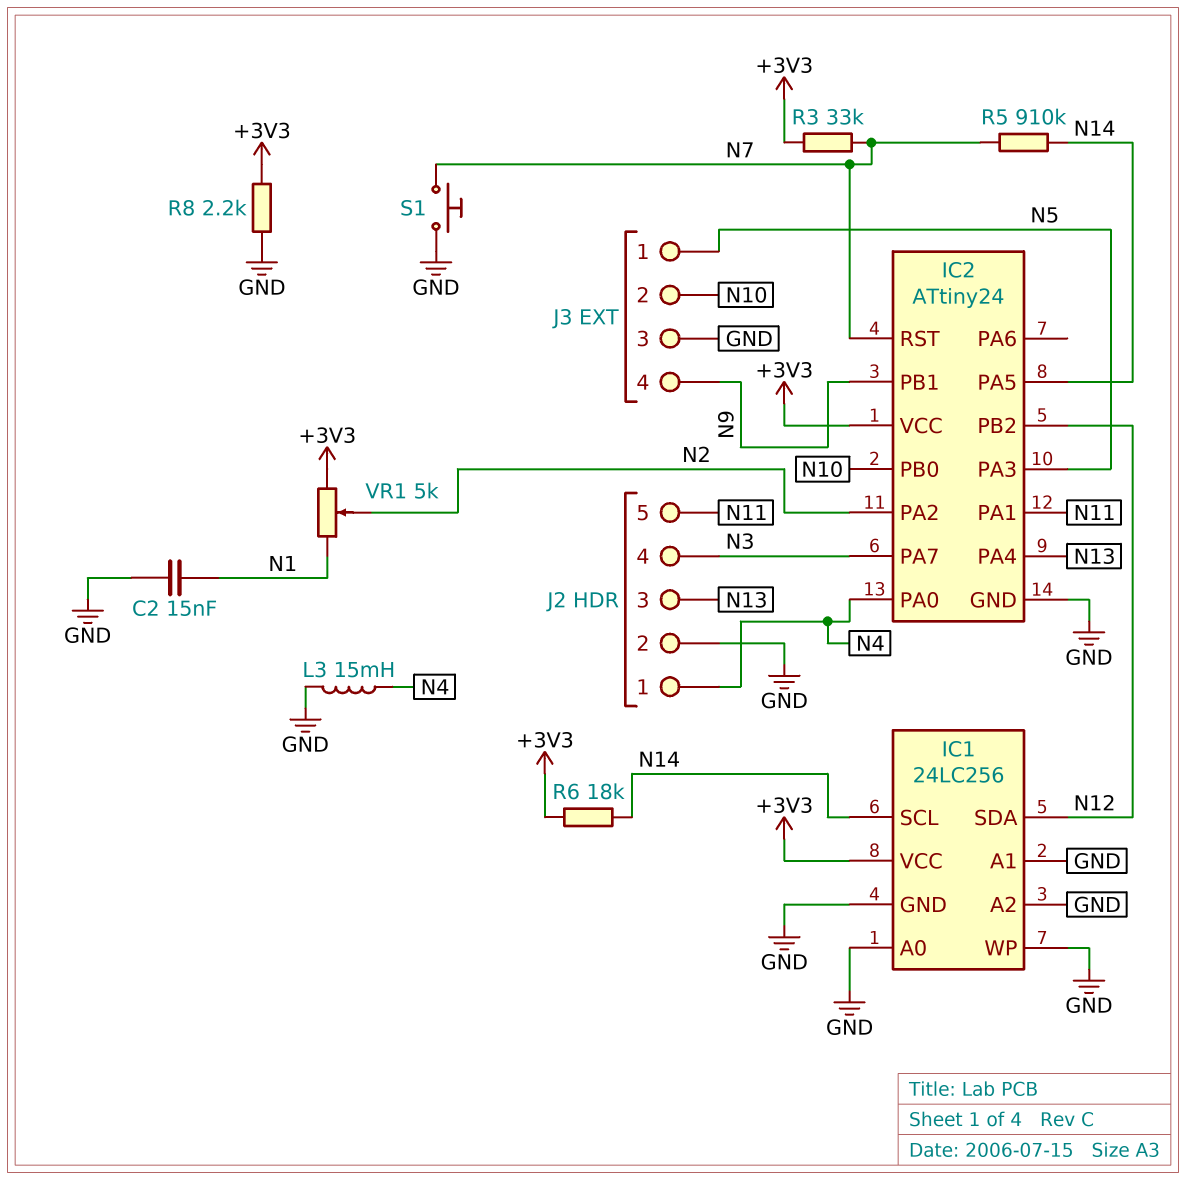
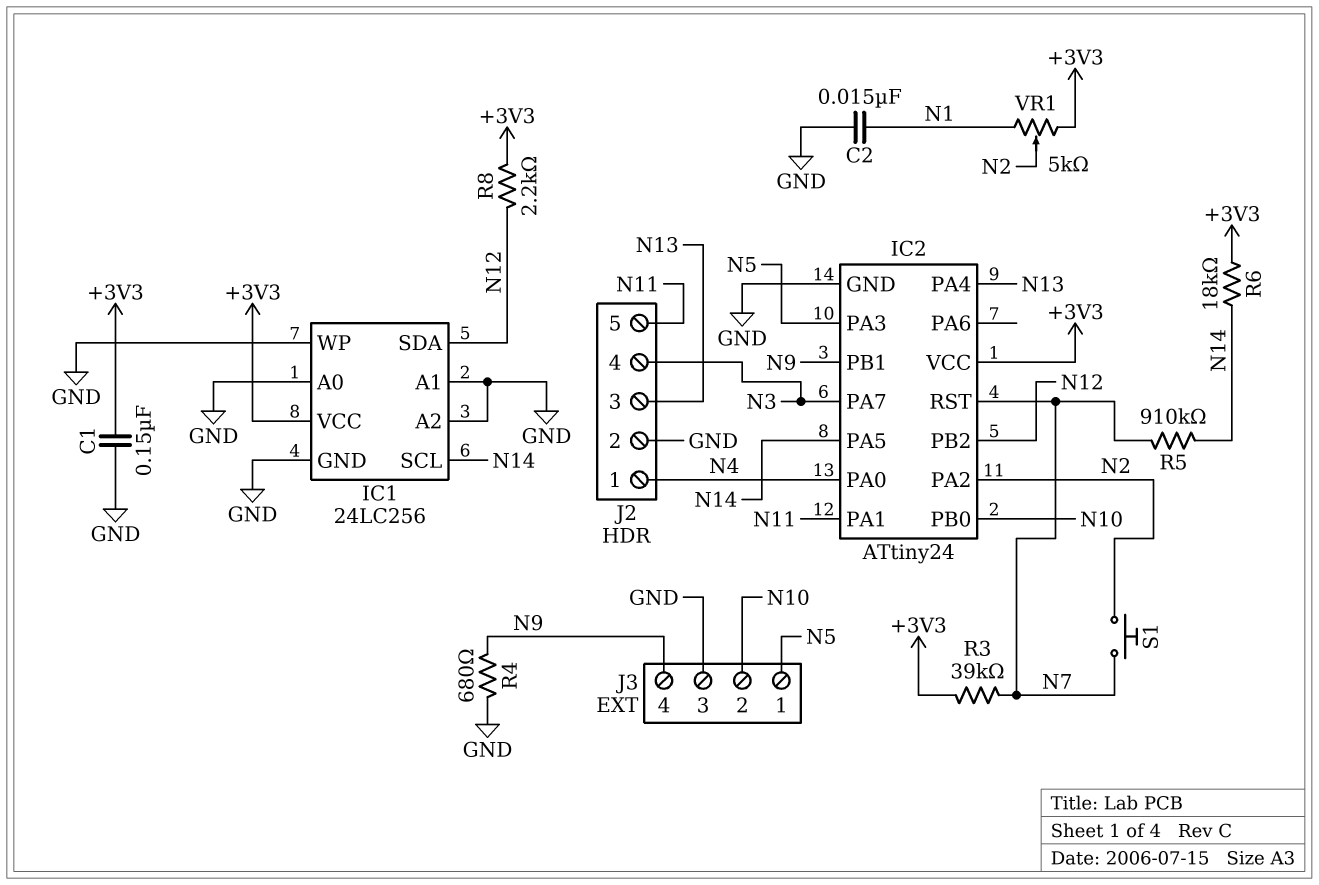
C1: none -> 150nF (+3V3, GND)
L3: 15mH (GND, N4) -> none
R3: 33k (+3V3, N7) -> 39k (+3V3, N7)
R4: none -> 680 (GND, N9)
R8: 2.2k (+3V3, GND) -> 2.2k (+3V3, N12)
S1: button (GND, N7) -> button (N2, N7)

